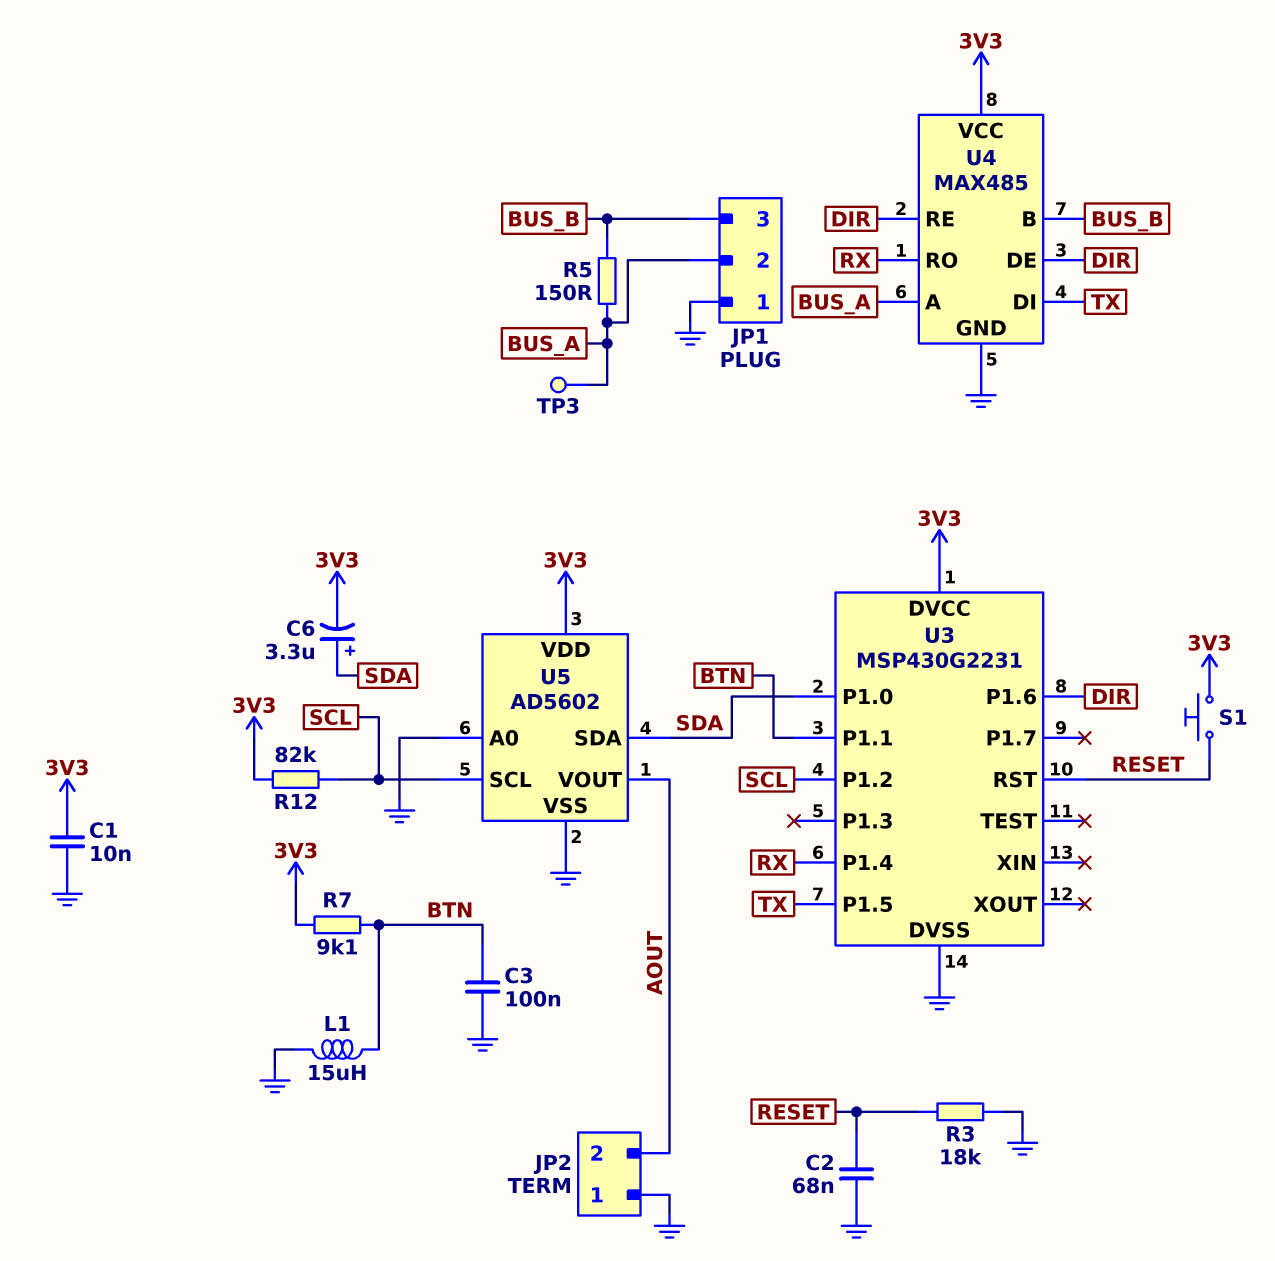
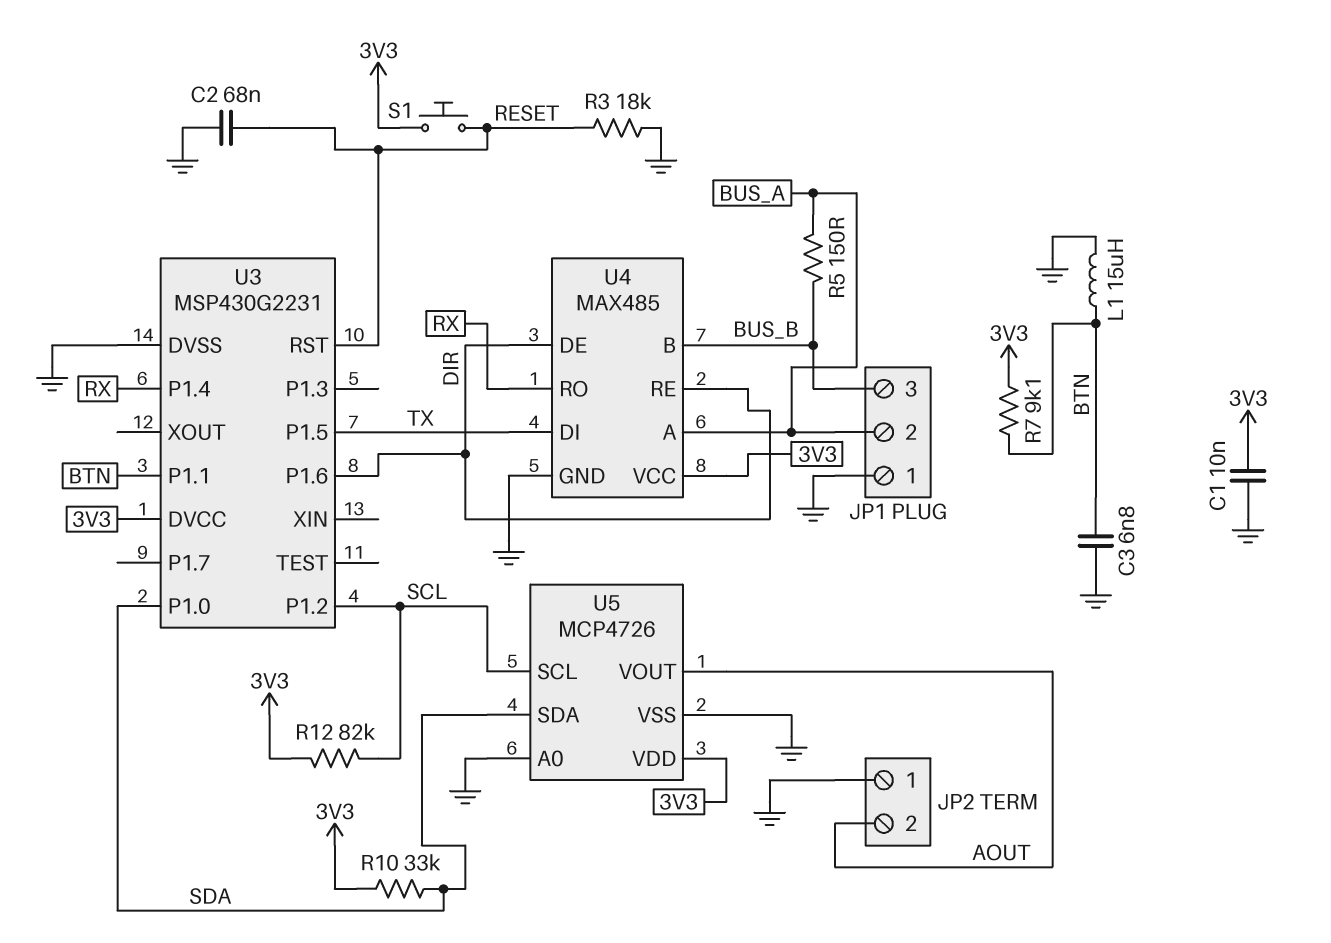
C3: 100nF (BTN, GND) -> 6.8nF (BTN, GND)
C6: 3.3uF (plus SDA, minus 3V3) -> none
R10: none -> 33k (3V3, SDA)
TP3: test point (BUS_A) -> none
U5: AD5602 -> MCP4726

